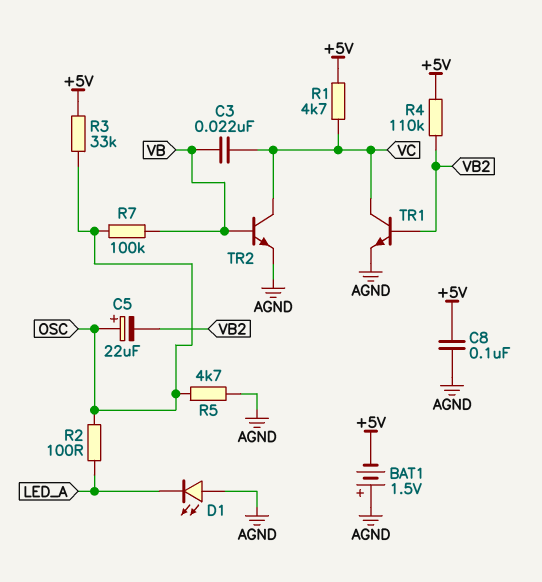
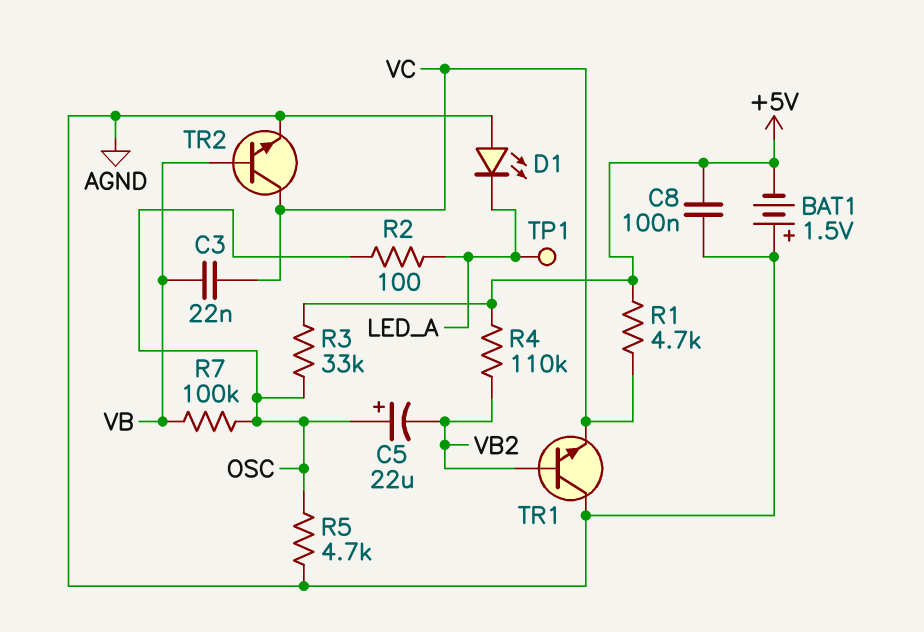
TP1: none -> test point (LED_A)
TR1: NPN (B VB2, C VC, E AGND) -> NPN (B VB2, C AGND, E VC)

